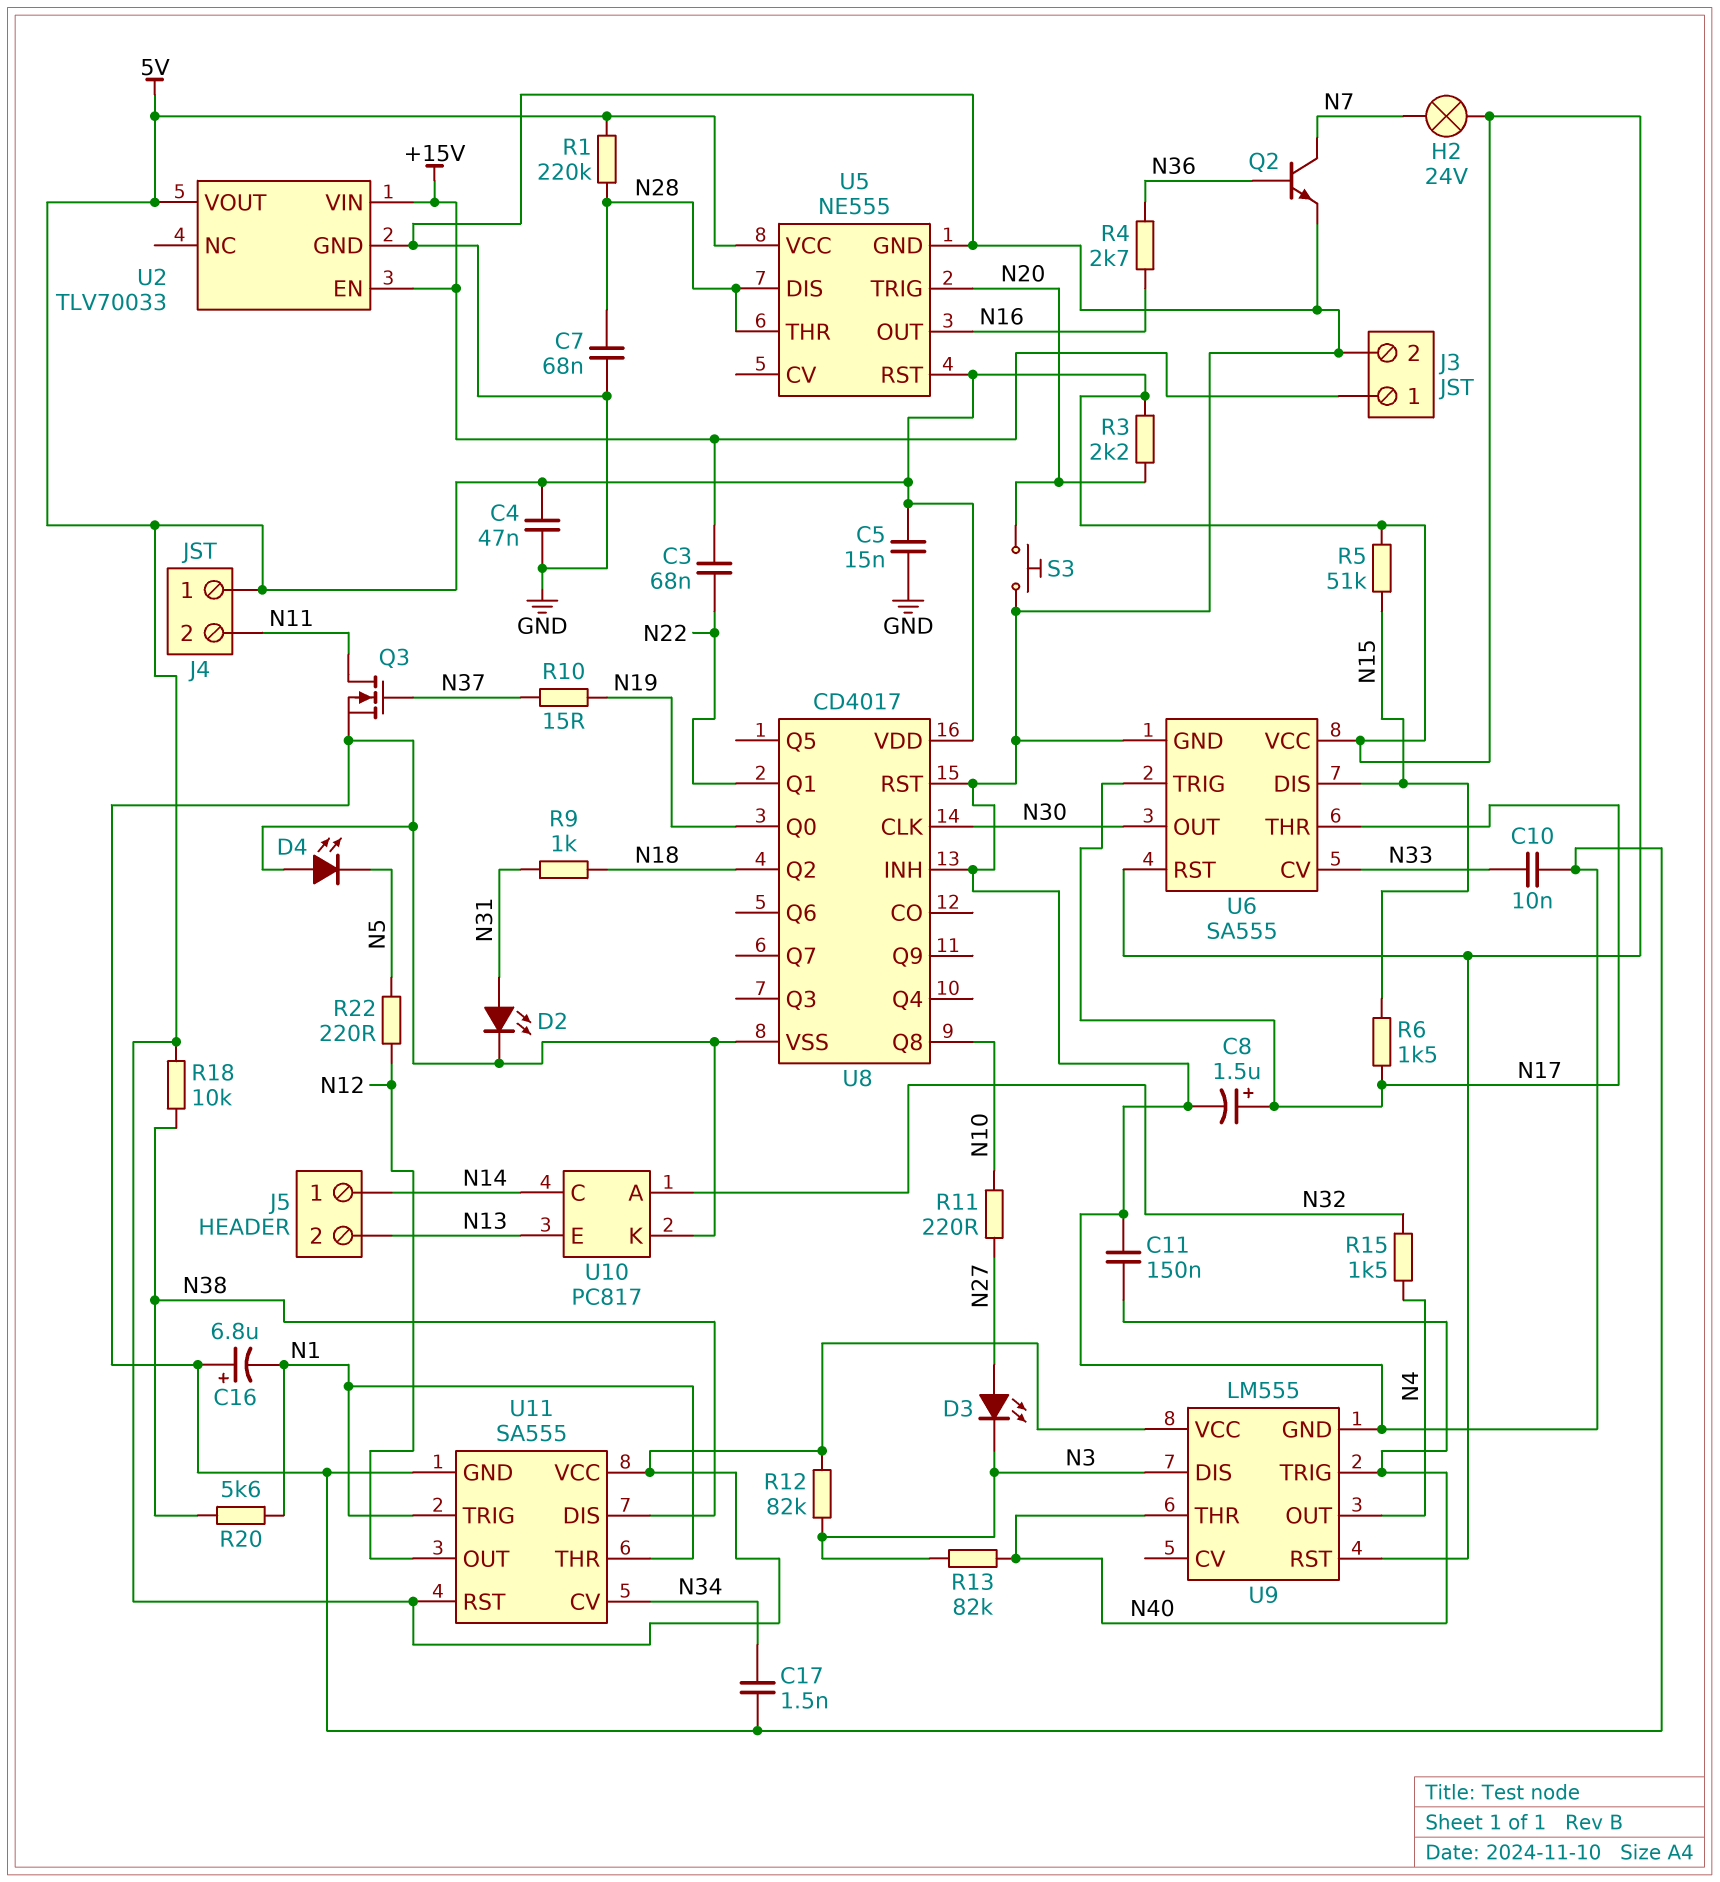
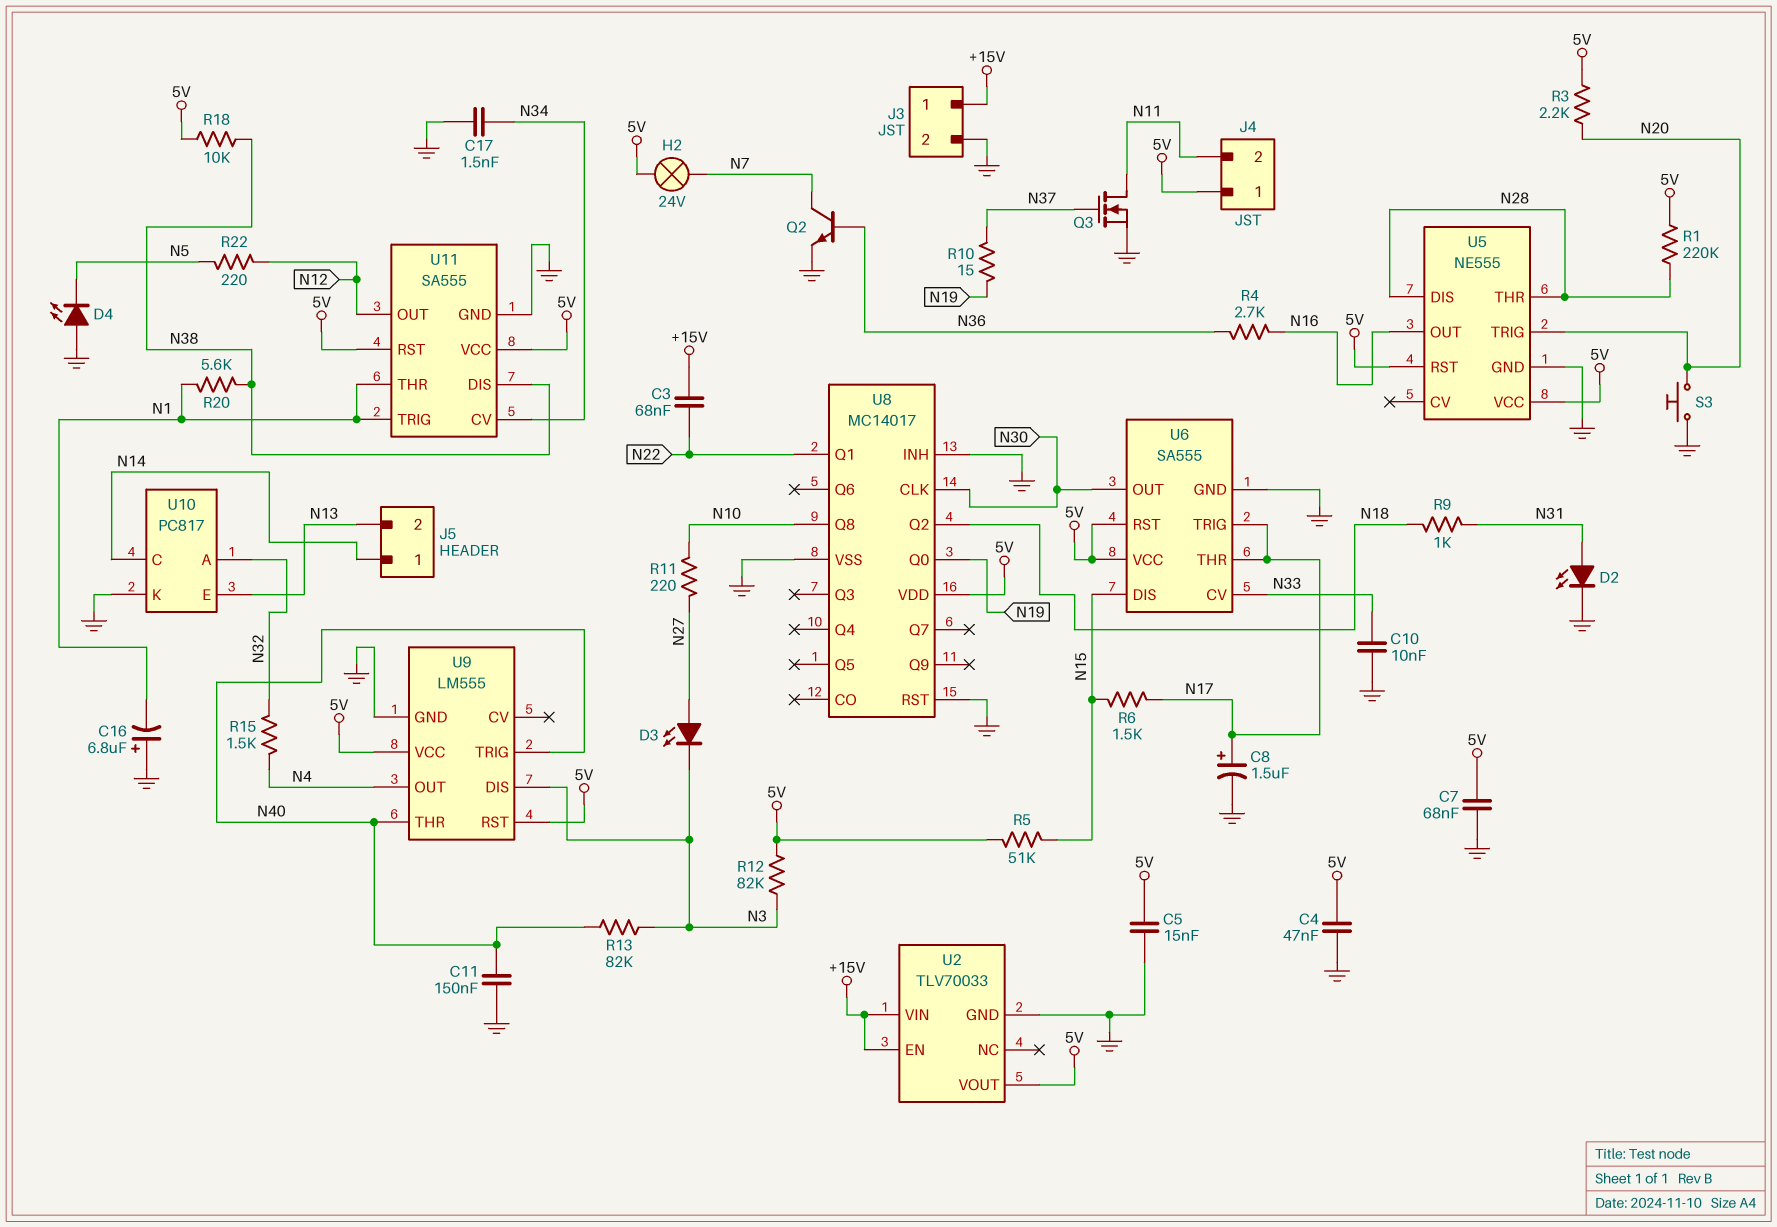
C7: 68nF (GND, N28) -> 68nF (5V, GND)
U8: CD4017 -> MC14017

